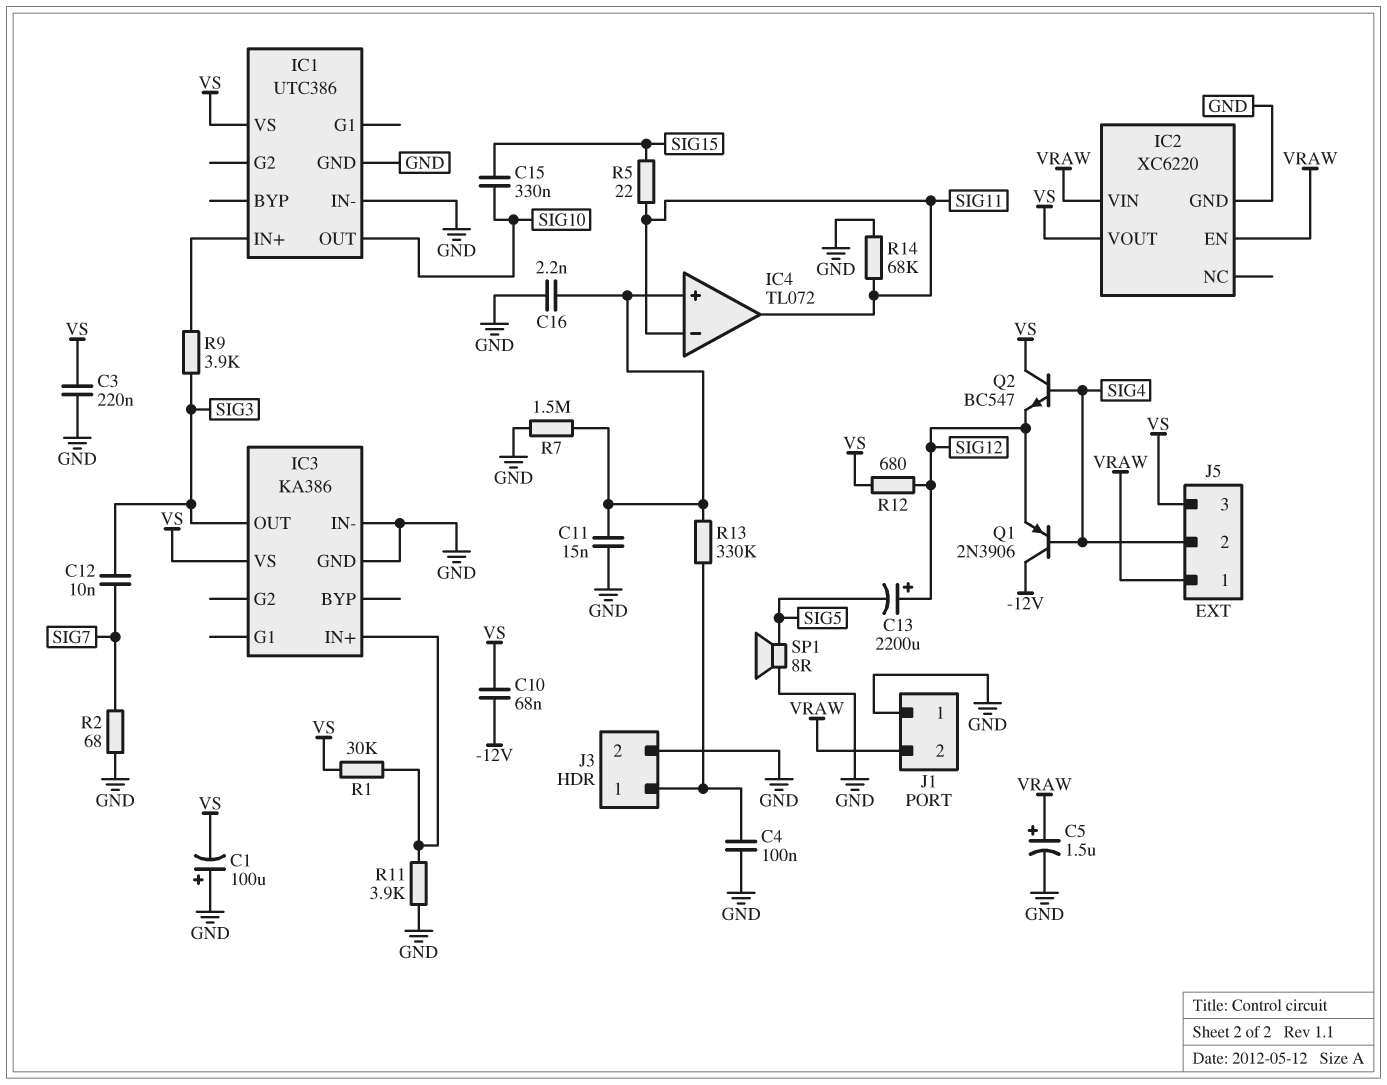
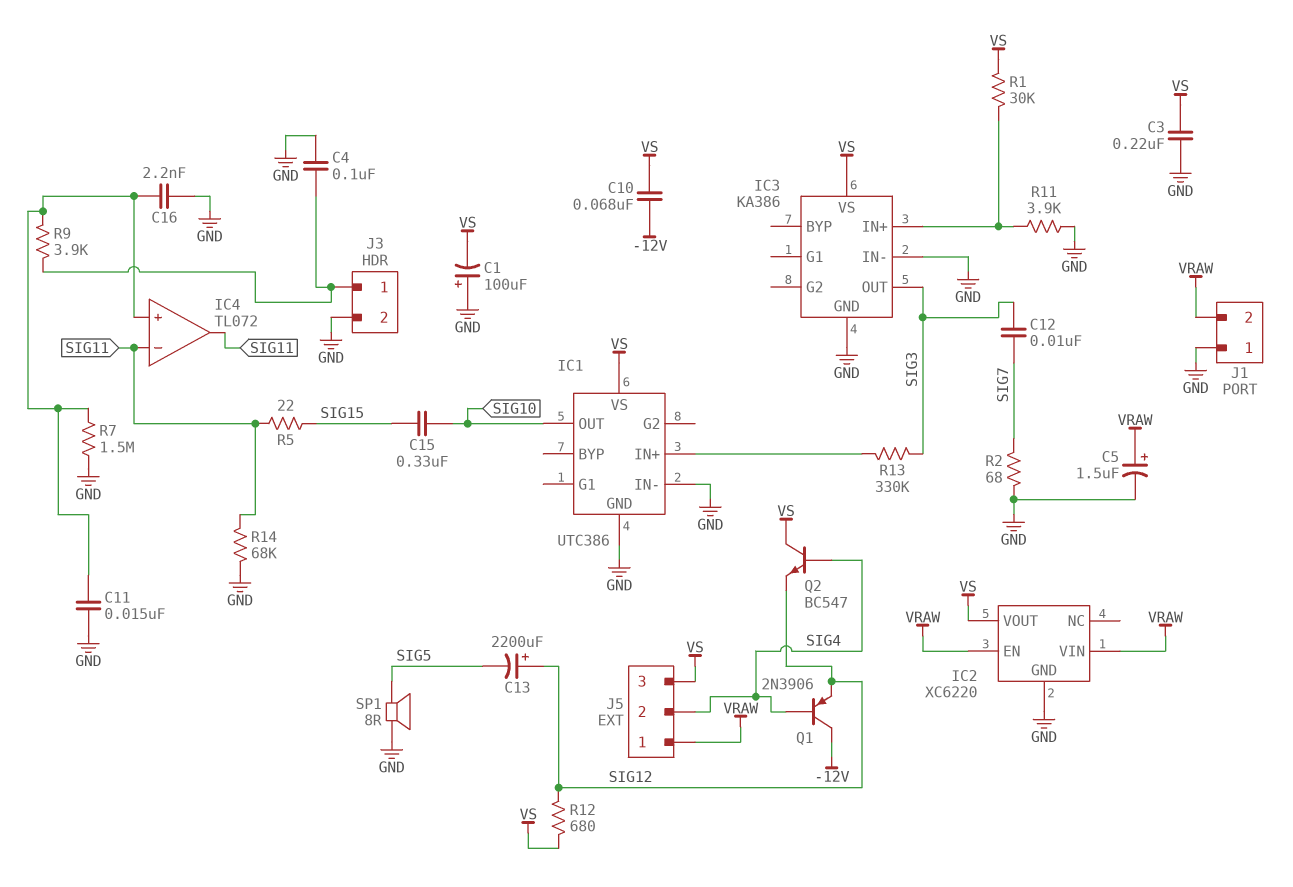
R9: 3.9k (IC1/IN+, SIG3) -> 3.9k (IC4/in+, J3/1)
R13: 330k (IC4/in+, J3/1) -> 330k (IC1/IN+, SIG3)

